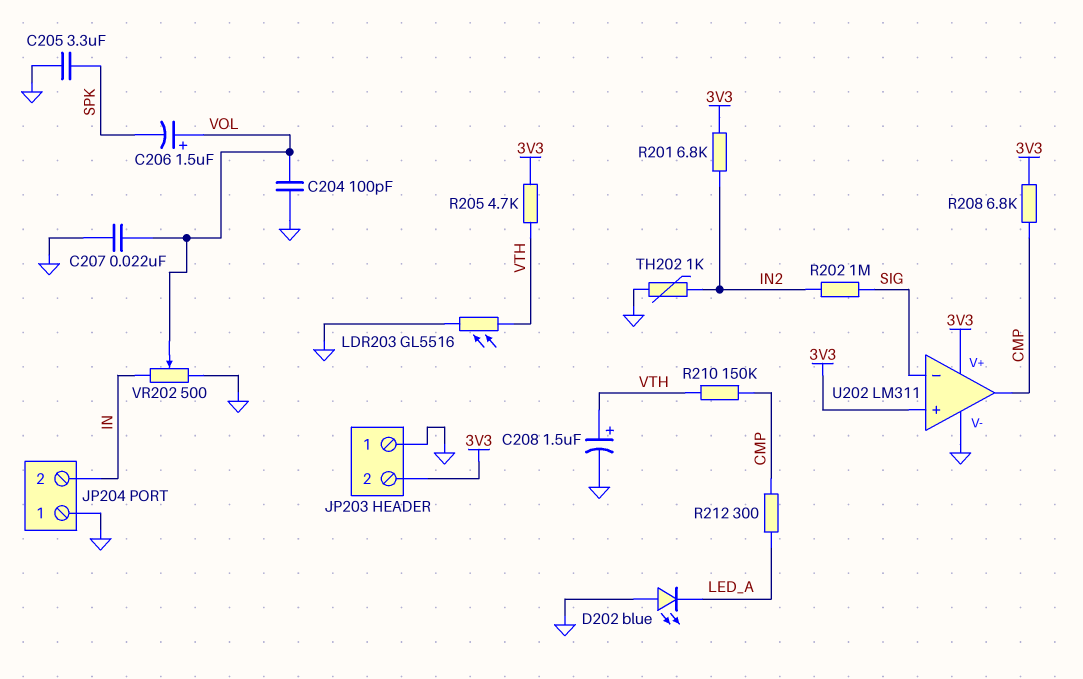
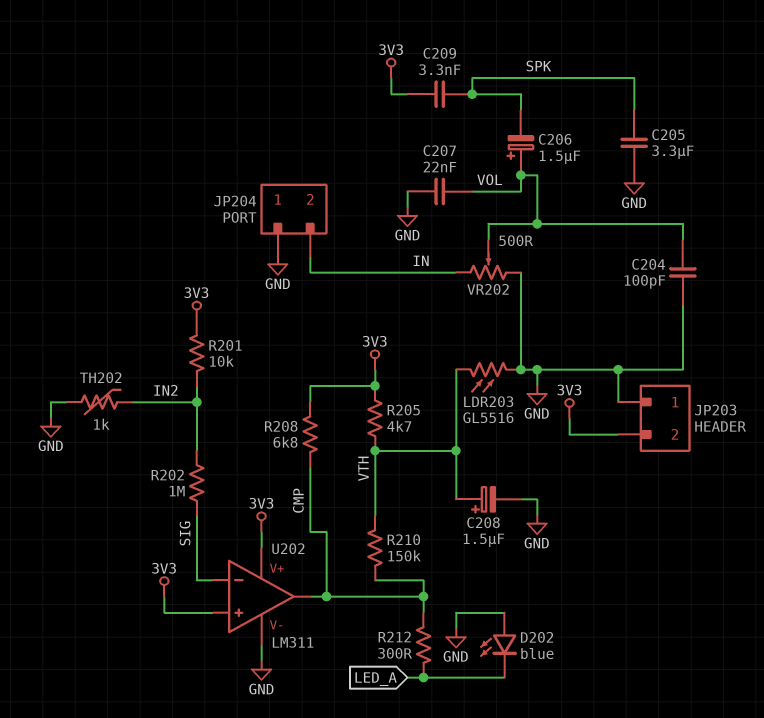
C209: none -> 3.3nF (3V3, SPK)
R201: 6.8k (3V3, IN2) -> 10k (3V3, IN2)

